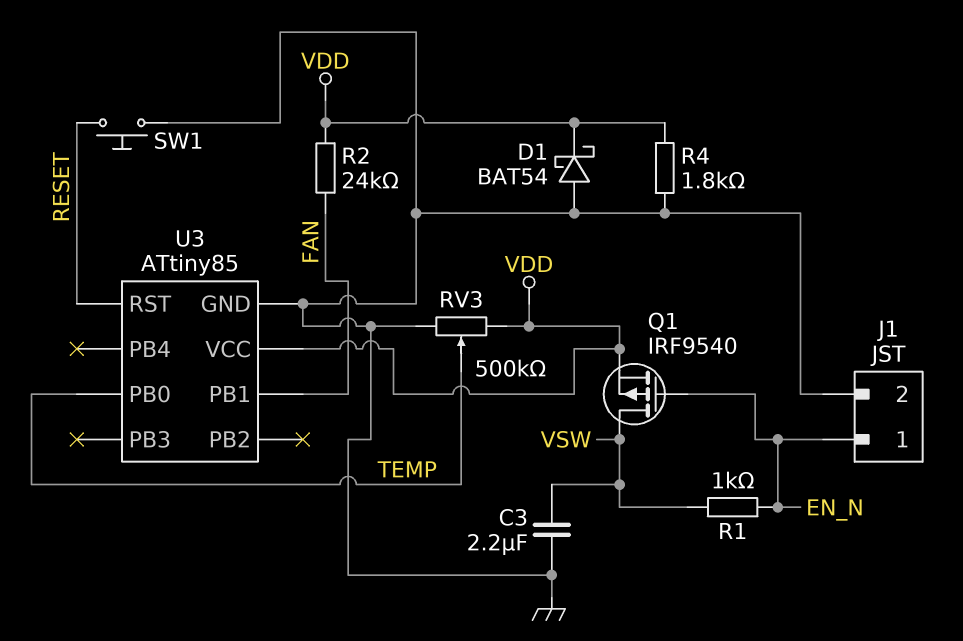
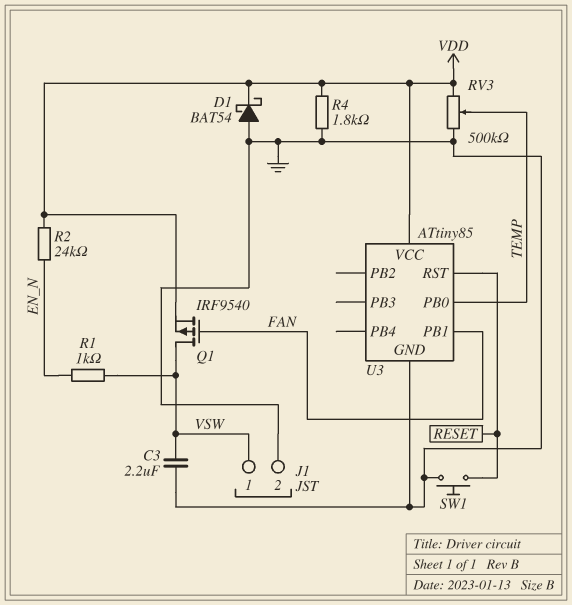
J1 pin 1: EN_N -> VSW
Q1: PMOS IRF9540 (G EN_N, D VSW, S VDD) -> PMOS IRF9540 (G FAN, D VSW, S VDD)
R2: 24k (FAN, VDD) -> 24k (EN_N, VDD)

